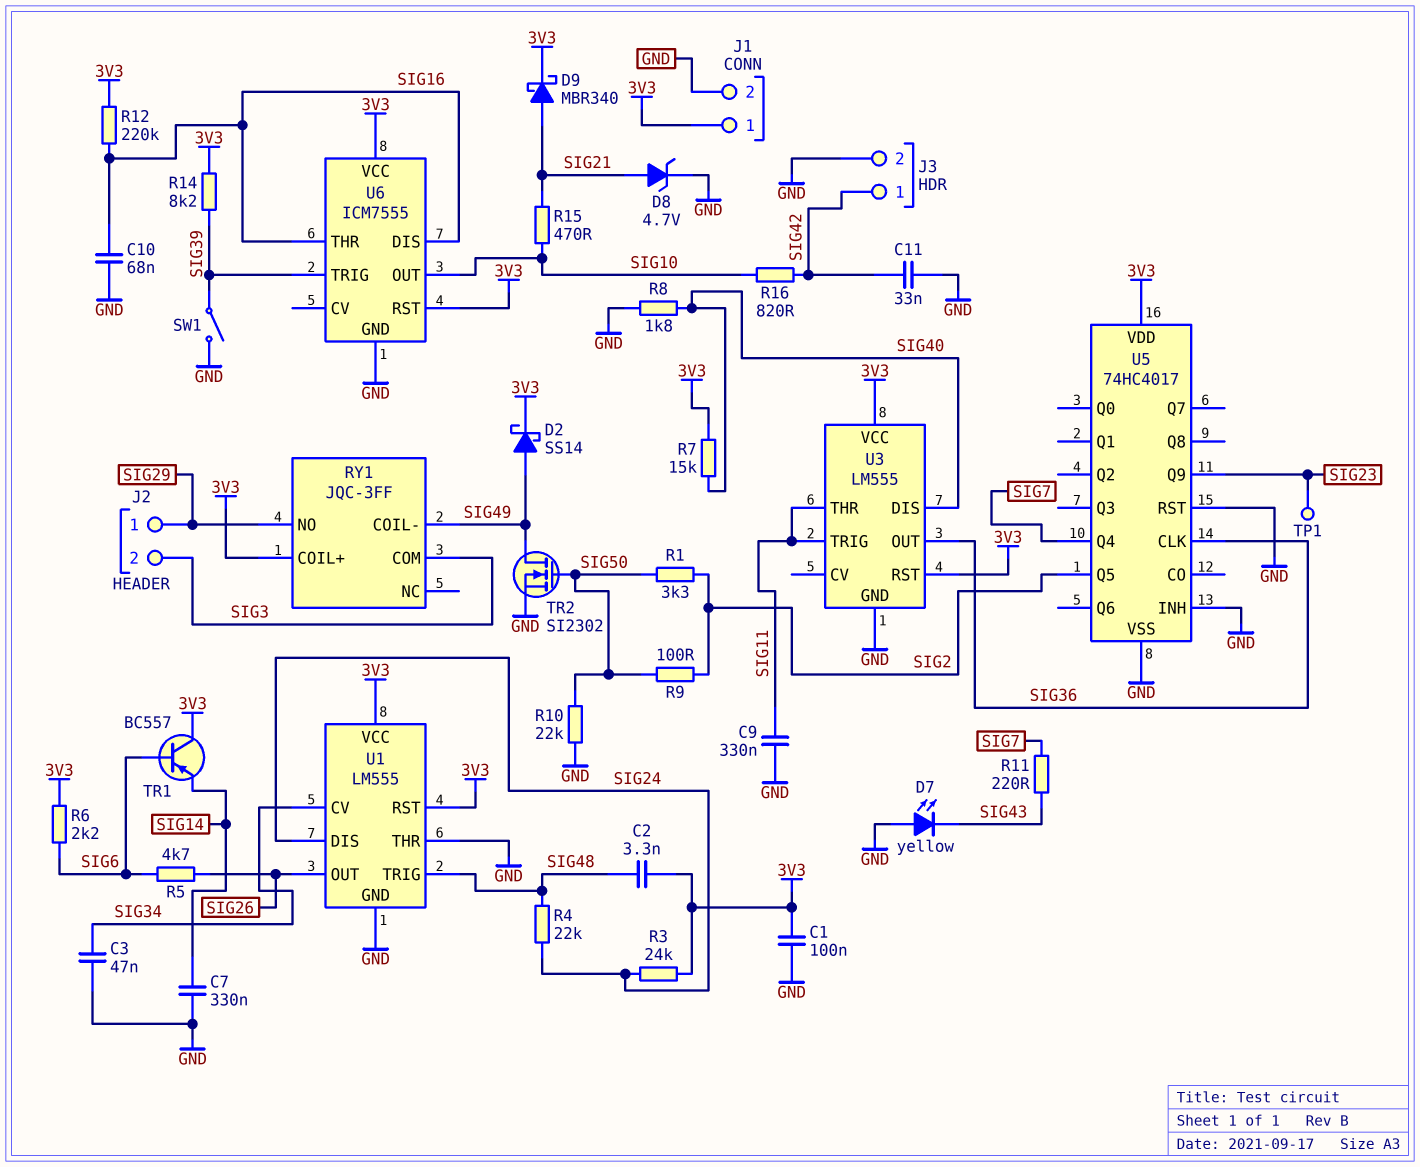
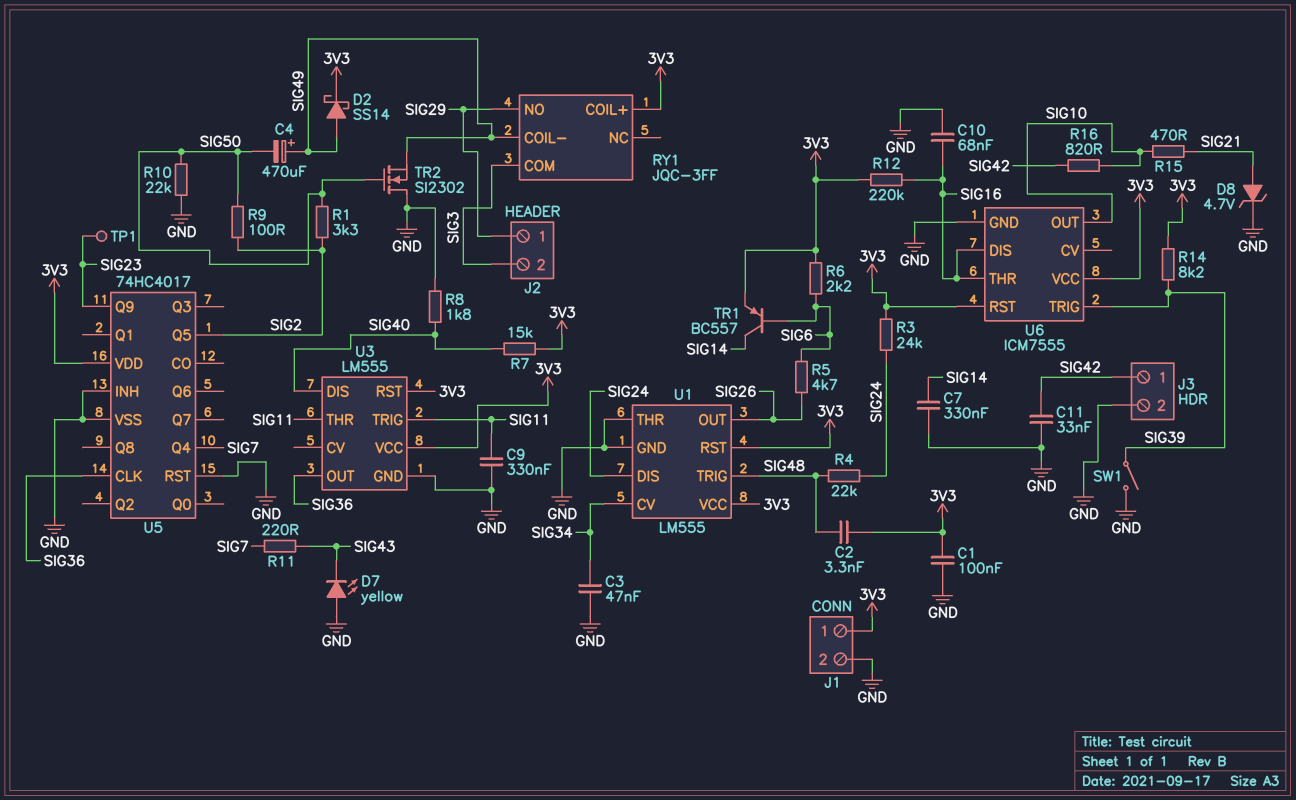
C4: none -> 470uF (plus SIG49, minus SIG50)
D9: schottky MBR340 (A SIG21, K 3V3) -> none
TR1: PNP BC557 (B SIG6, C 3V3, E SIG14) -> PNP BC557 (B SIG6, C SIG14, E 3V3)
TR2: NMOS SI2302 (G SIG50, D SIG49, S GND) -> NMOS SI2302 (G SIG50, D GND, S SIG49)

